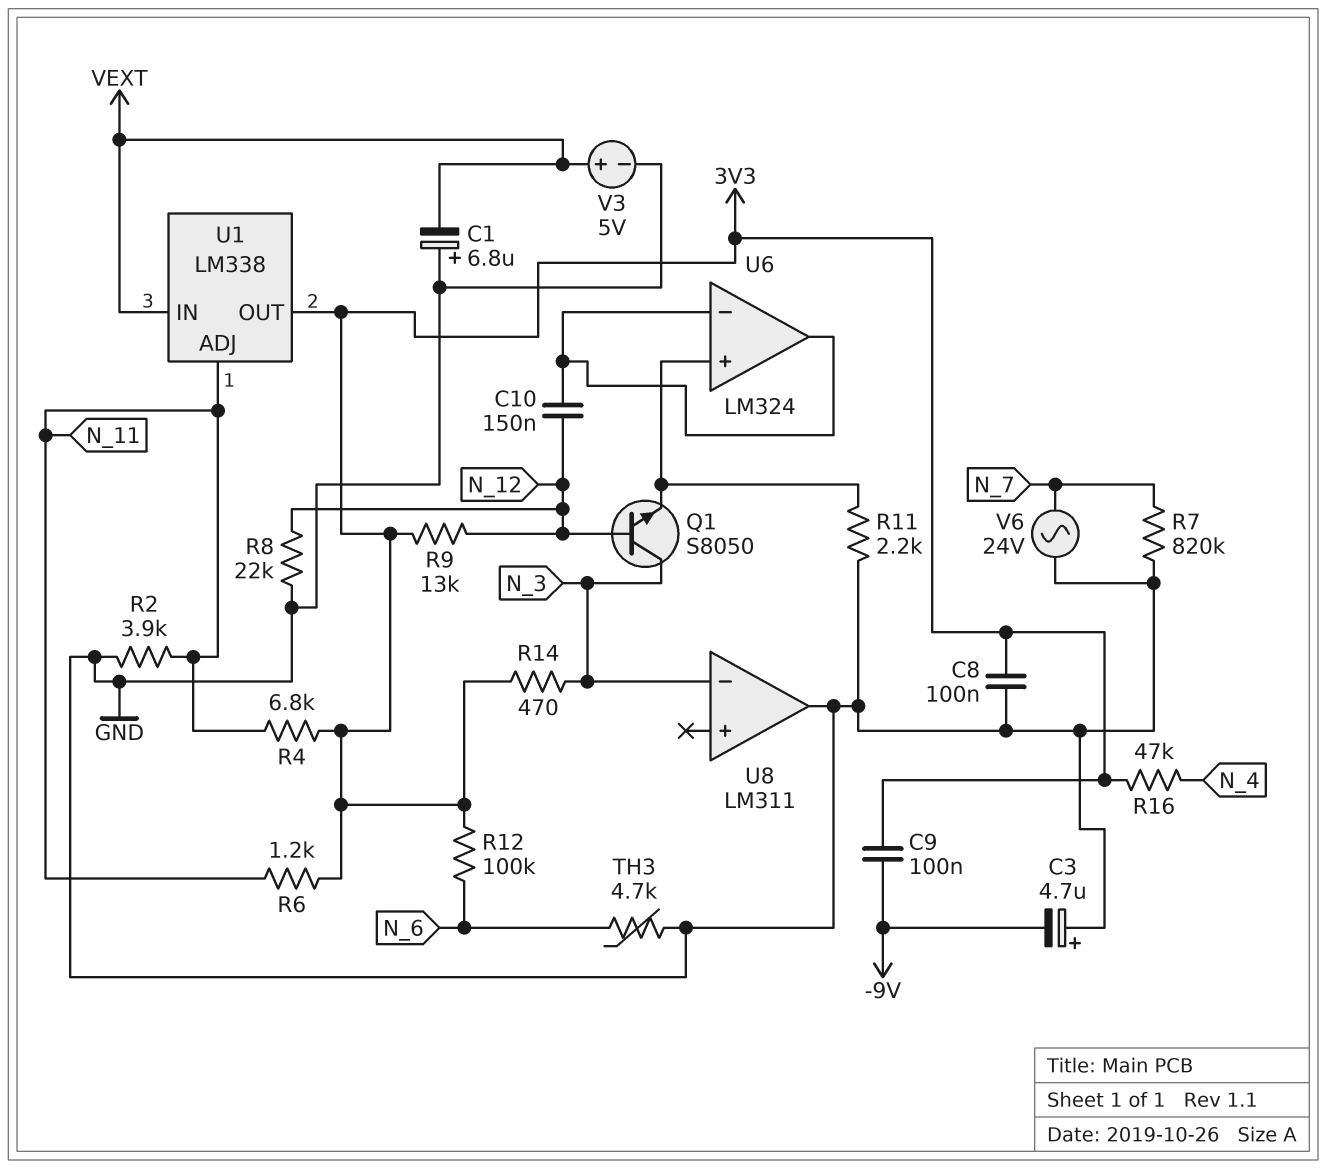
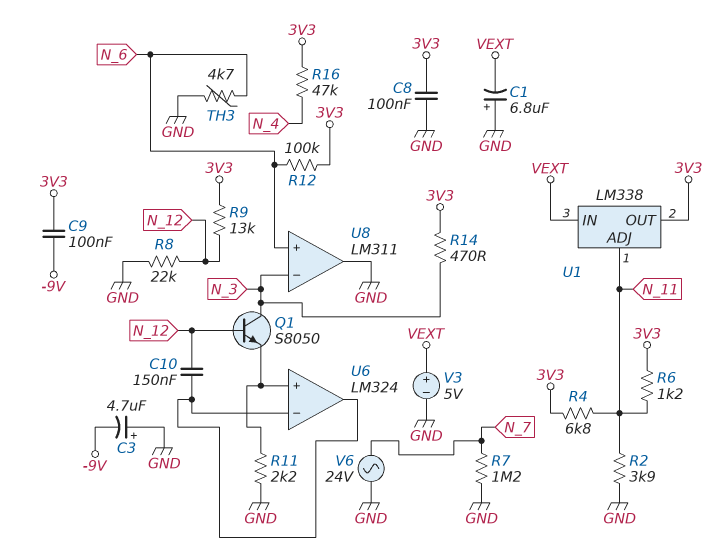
R7: 820k (GND, N_7) -> 1.2M (GND, N_7)
U8 pin in+: none -> N_6

